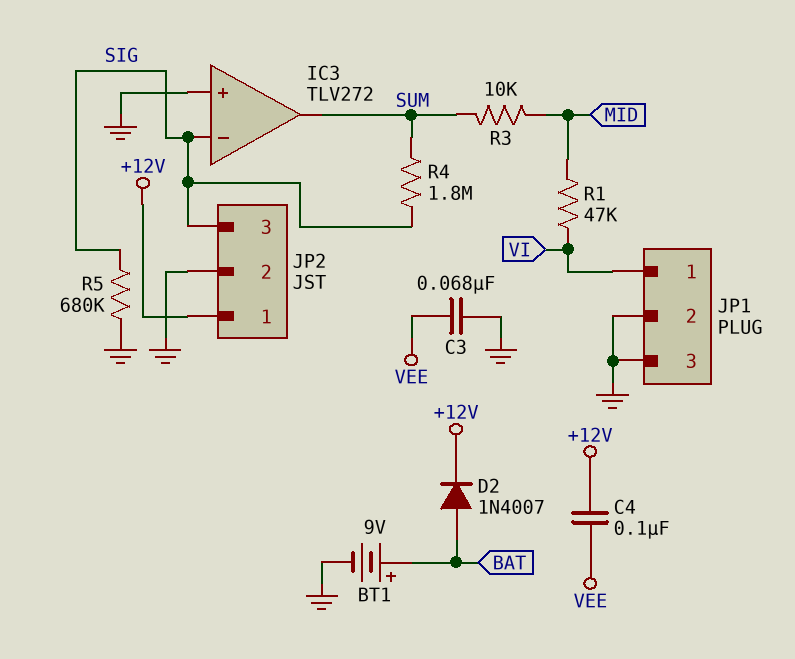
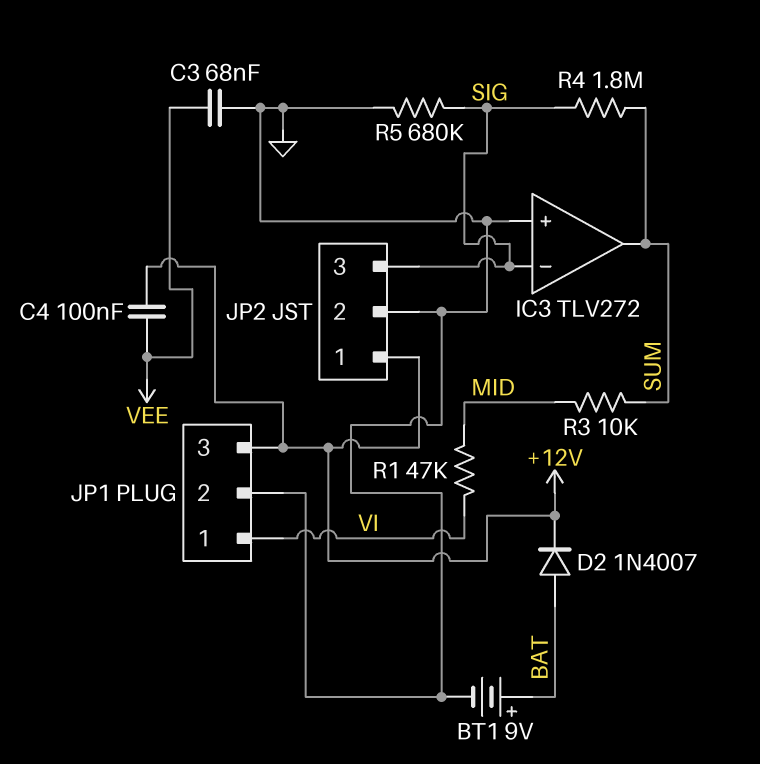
JP1 pin 3: GND -> +12V

